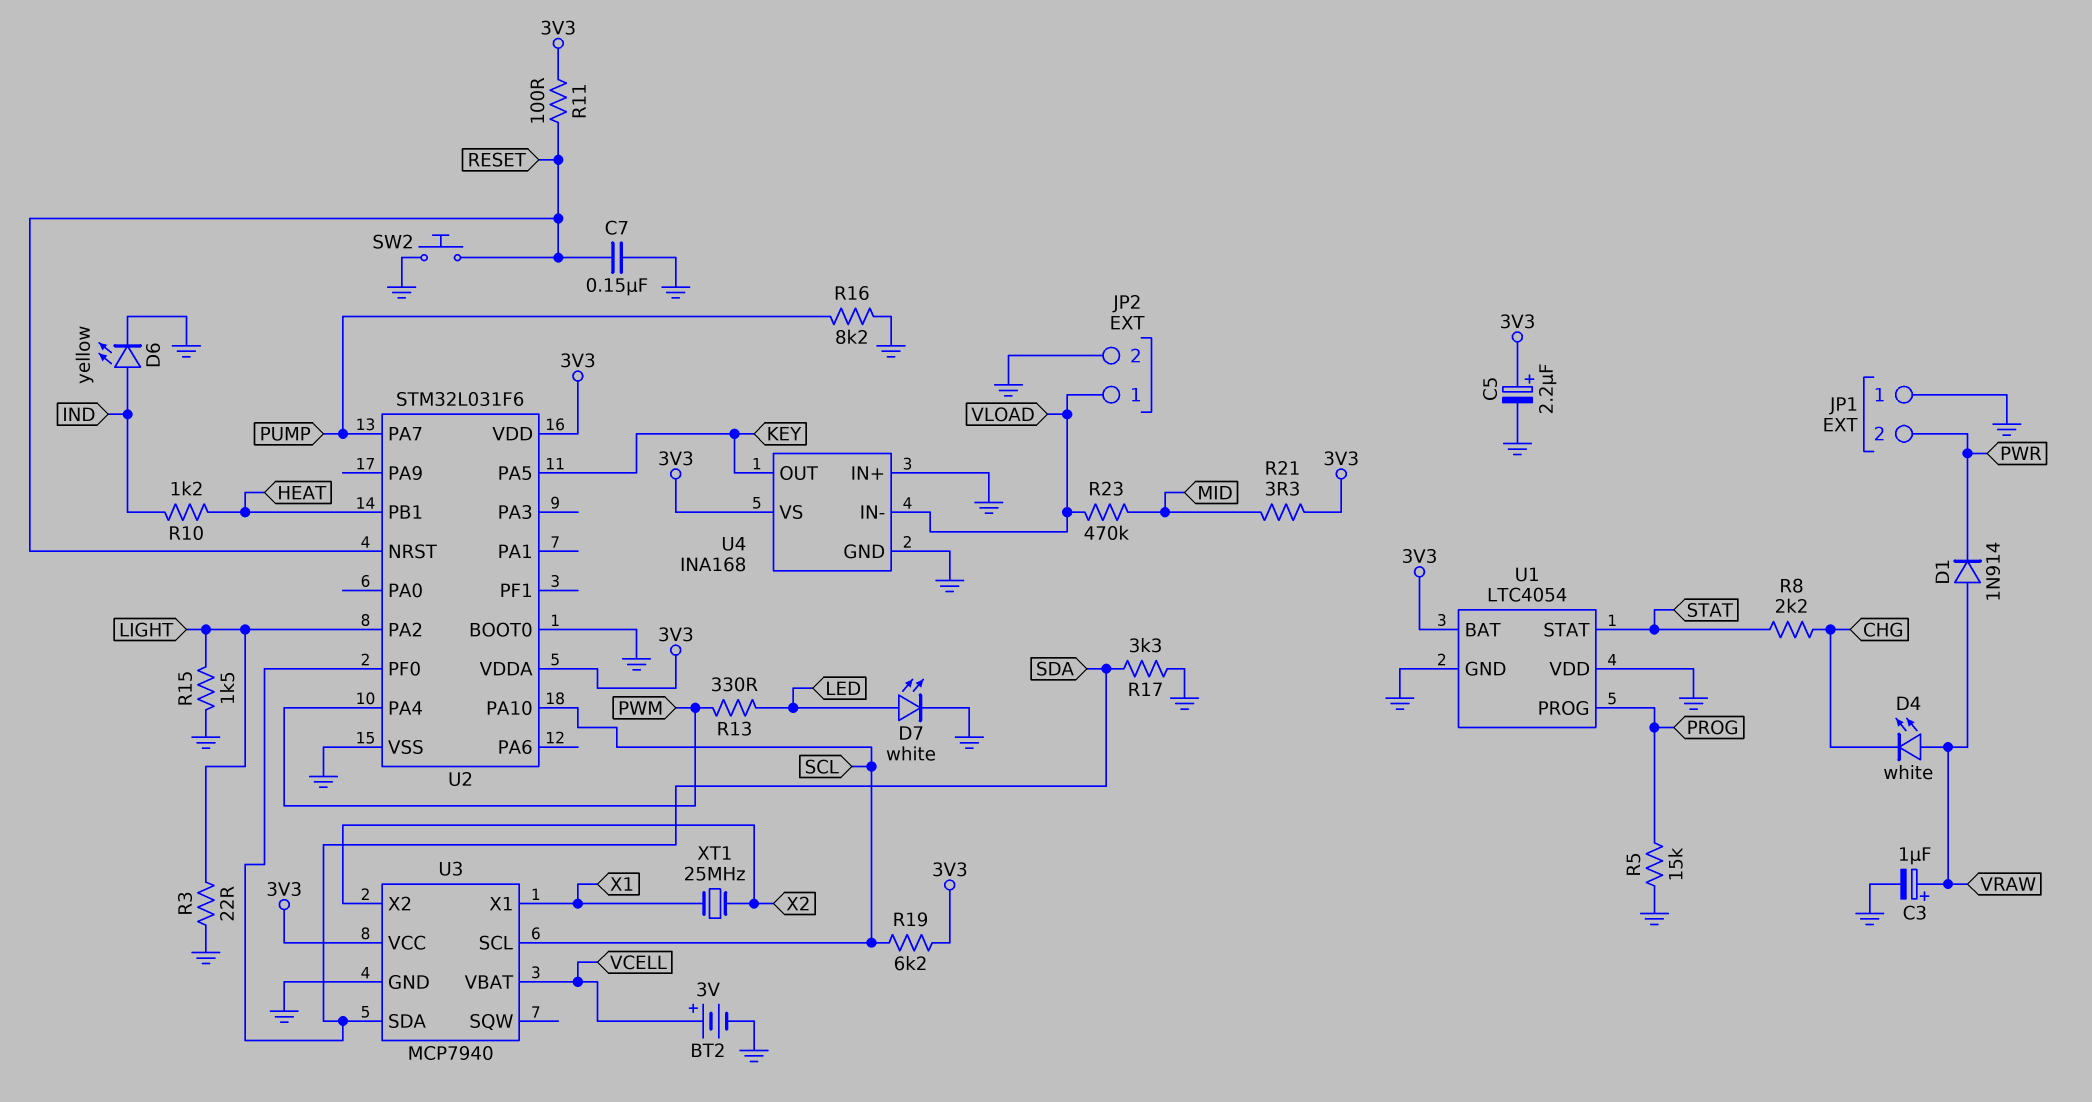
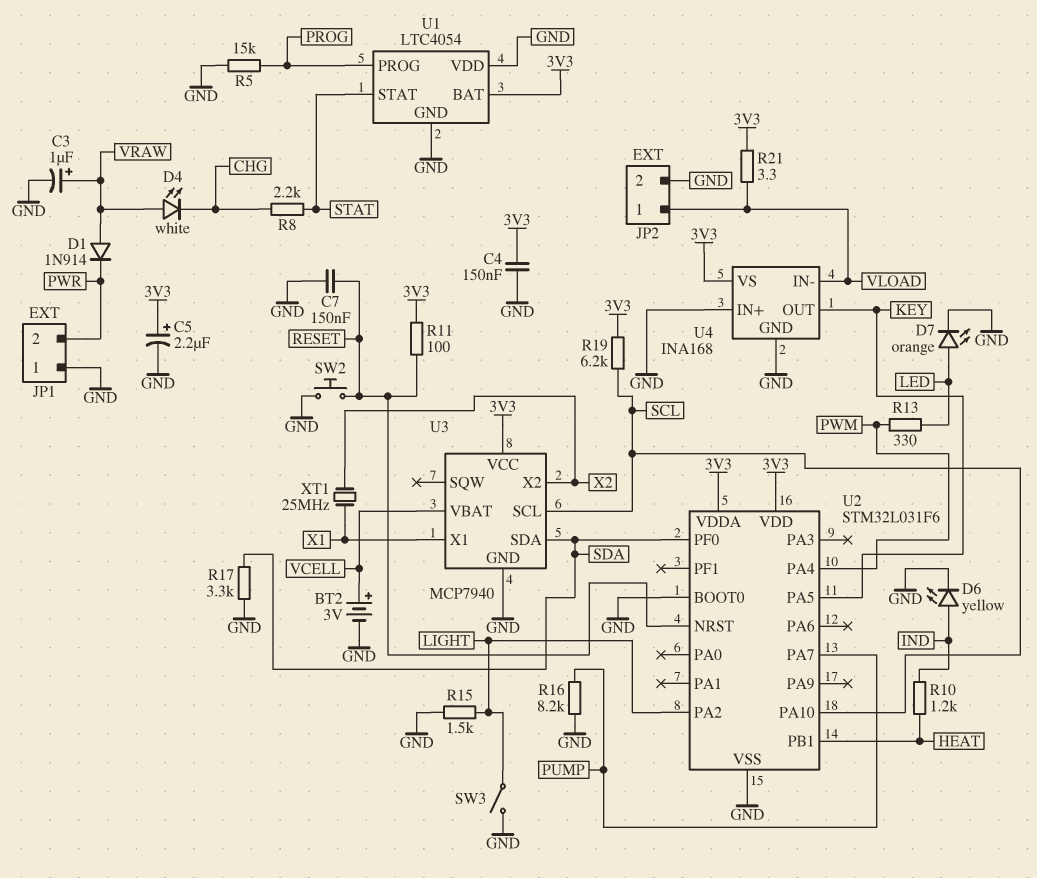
C4: none -> 150nF (3V3, GND)
D7: LED white (A LED, K GND) -> LED orange (A LED, K GND)
R3: 22 (GND, LIGHT) -> none
R21: 3.3 (3V3, MID) -> 3.3 (3V3, VLOAD)
R23: 470k (MID, VLOAD) -> none
SW3: none -> switch (GND, LIGHT)

